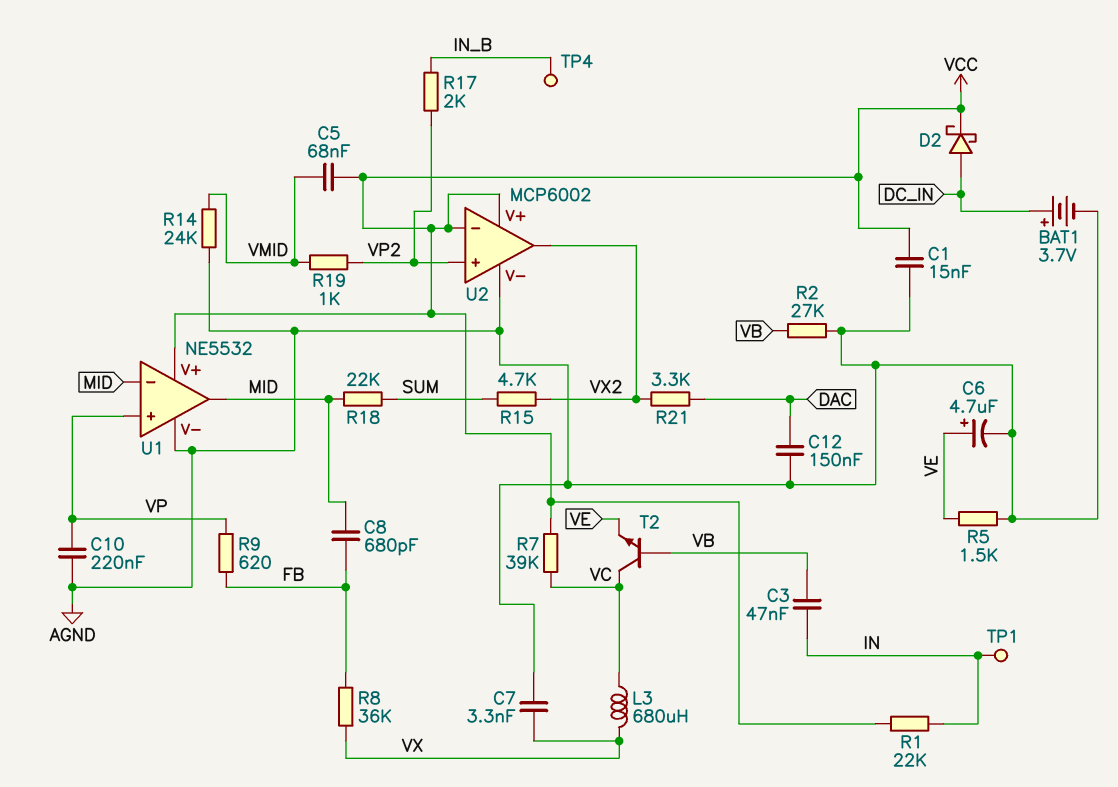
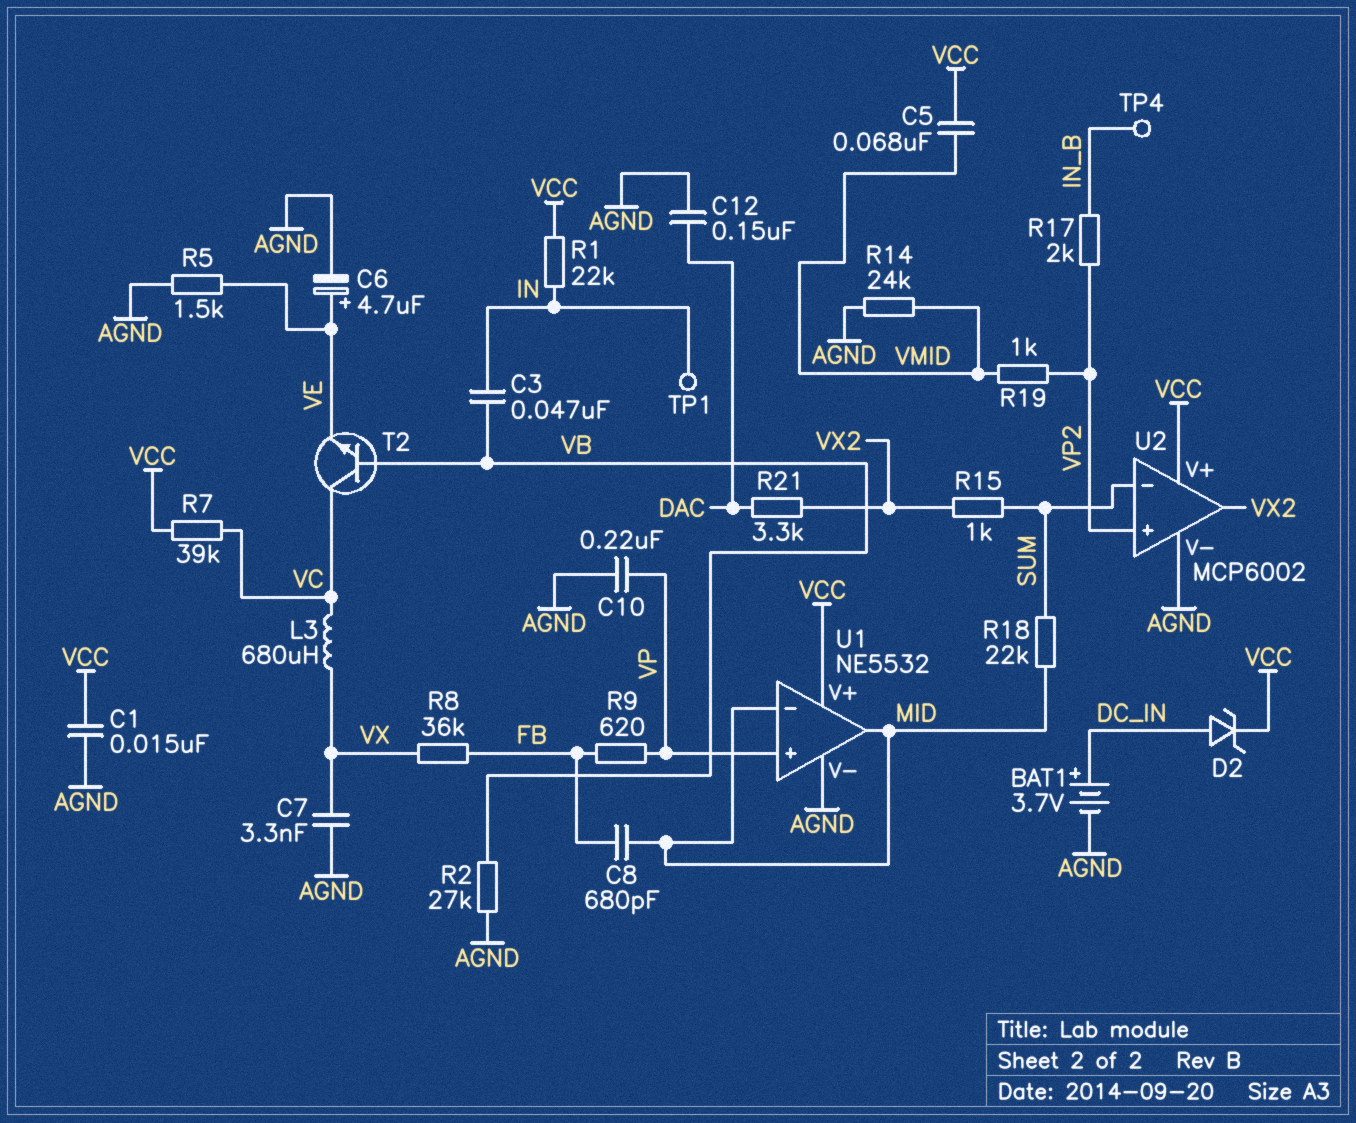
D2: schottky (A DC_IN, K VCC) -> zener (A DC_IN, K VCC)
R15: 4.7k (SUM, VX2) -> 1k (SUM, VX2)
U2 pin in-: VCC -> SUM

